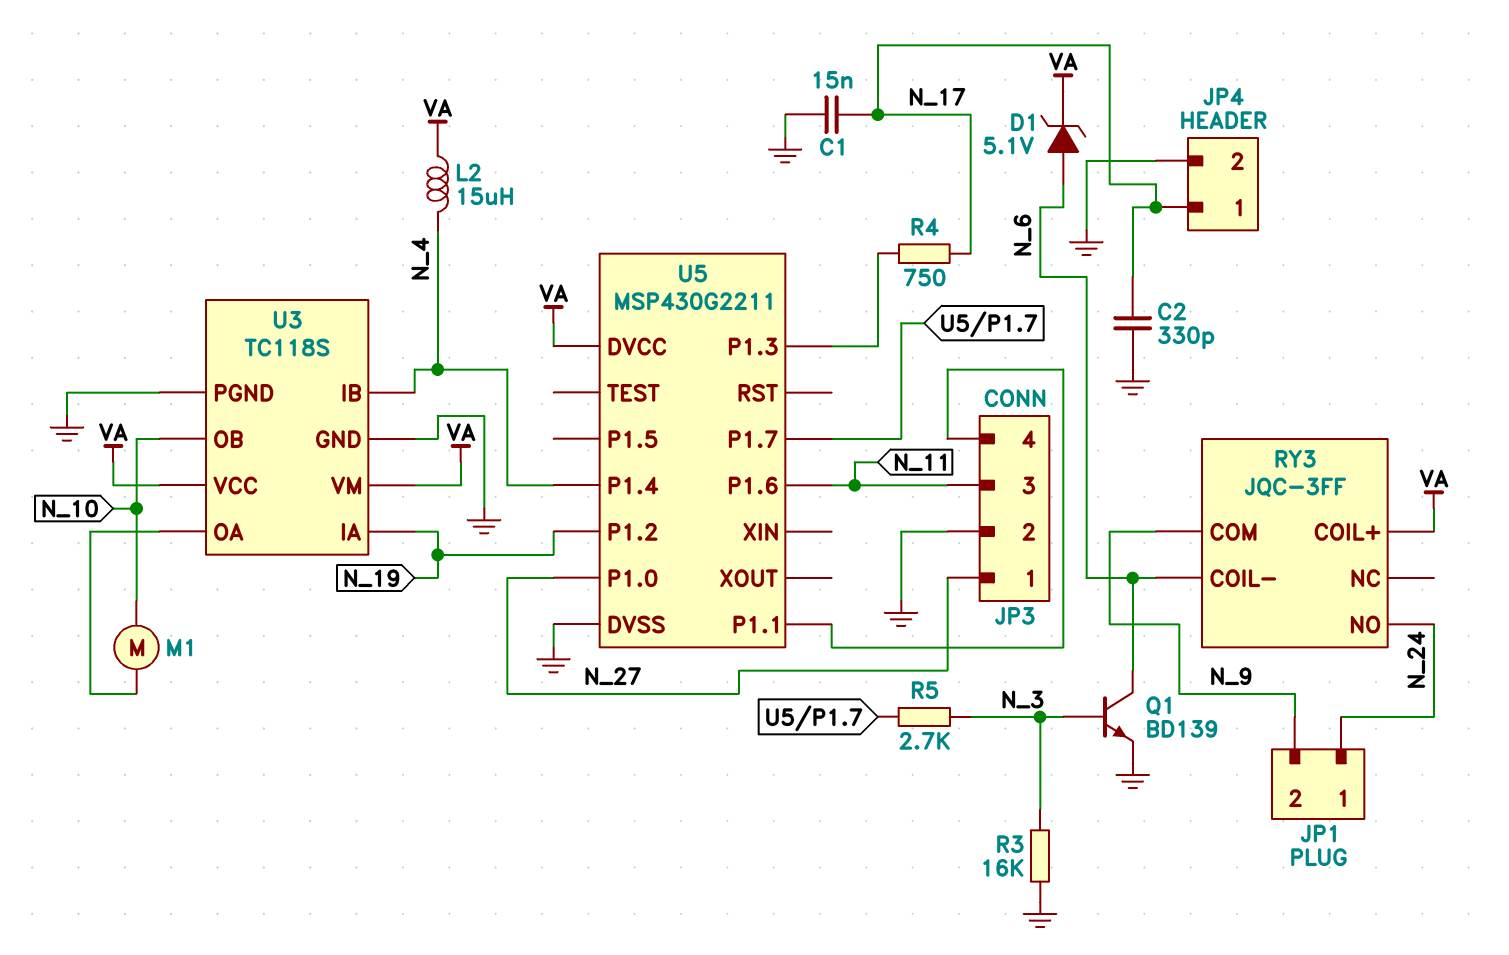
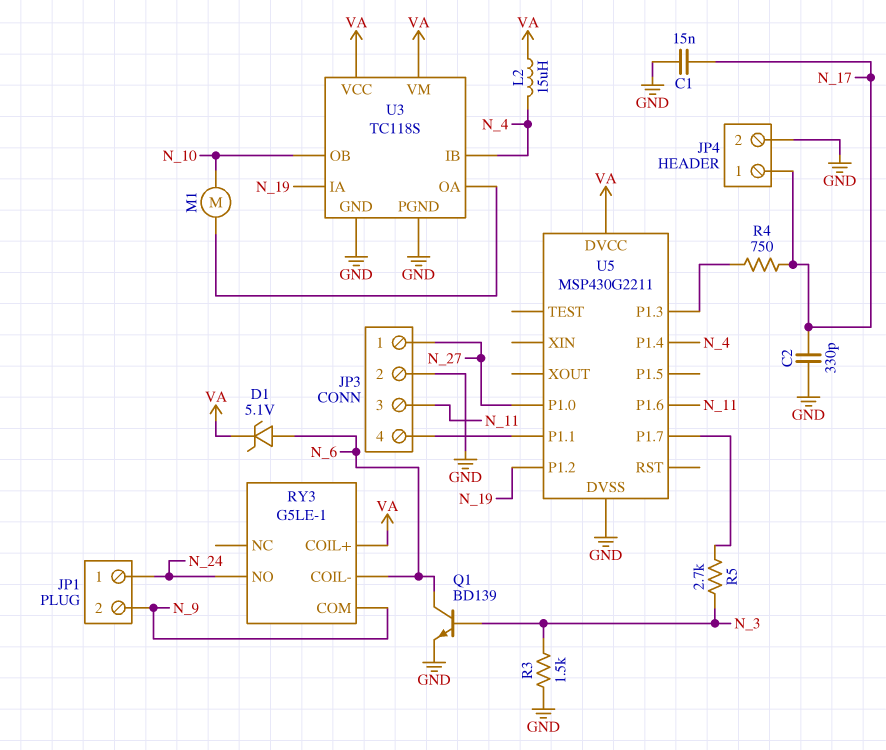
R3: 16k (GND, N_3) -> 1.5k (GND, N_3)
RY3: JQC-3FF -> G5LE-1

